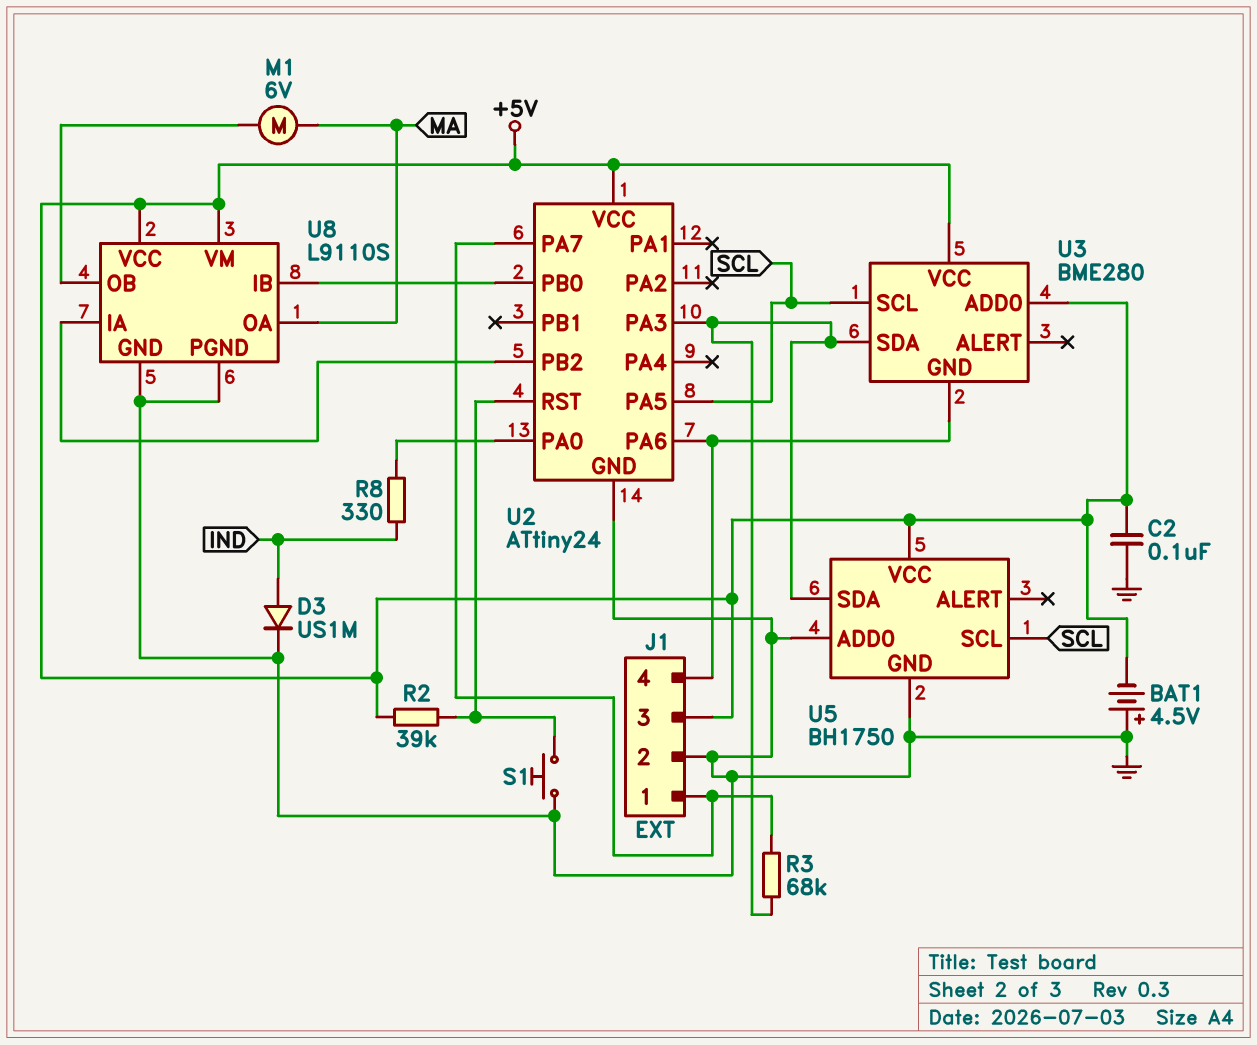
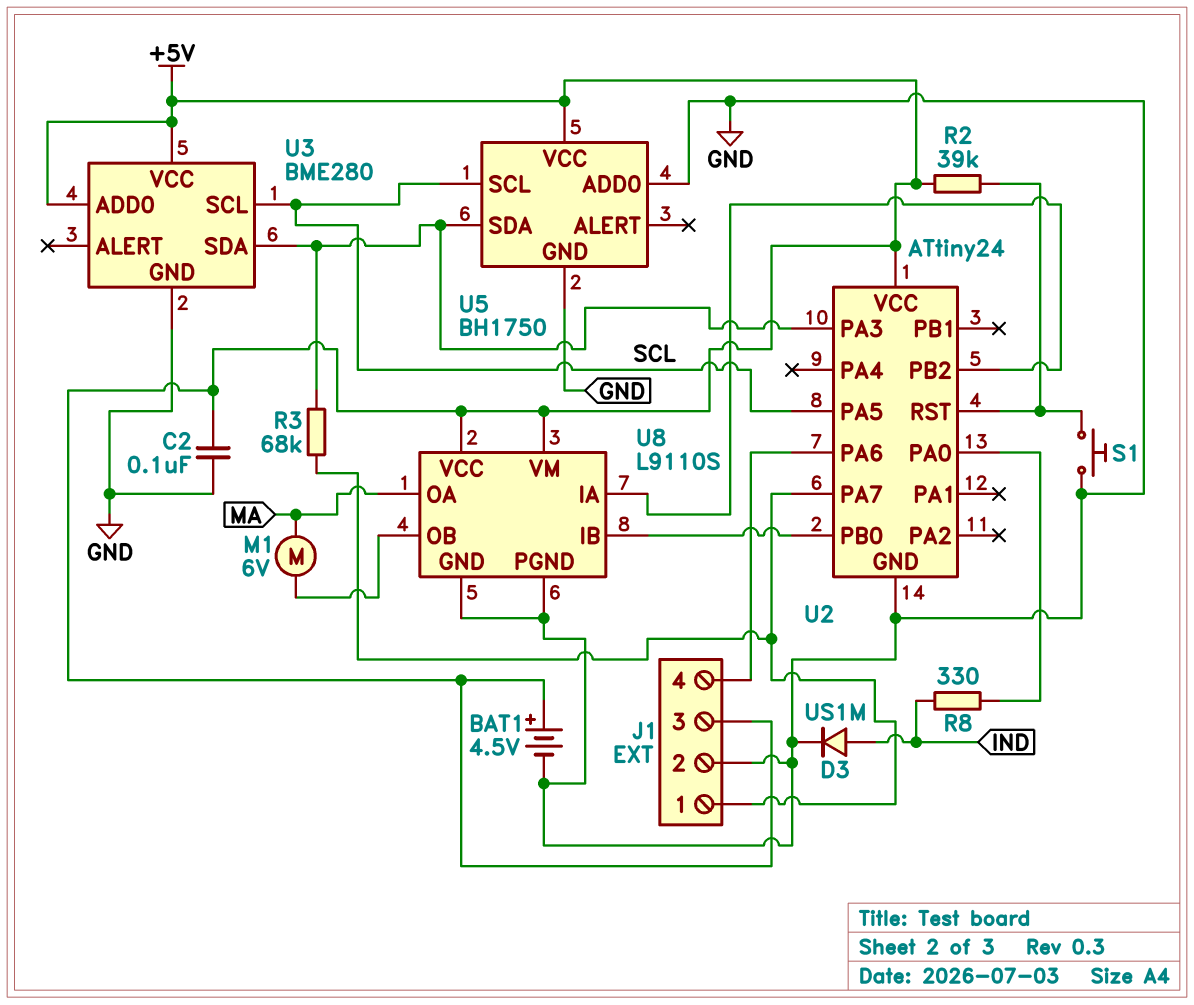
BAT1: 4.5V (plus GND, minus +5V) -> 4.5V (plus +5V, minus GND)
U3 pin GND: J1/4 -> GND

